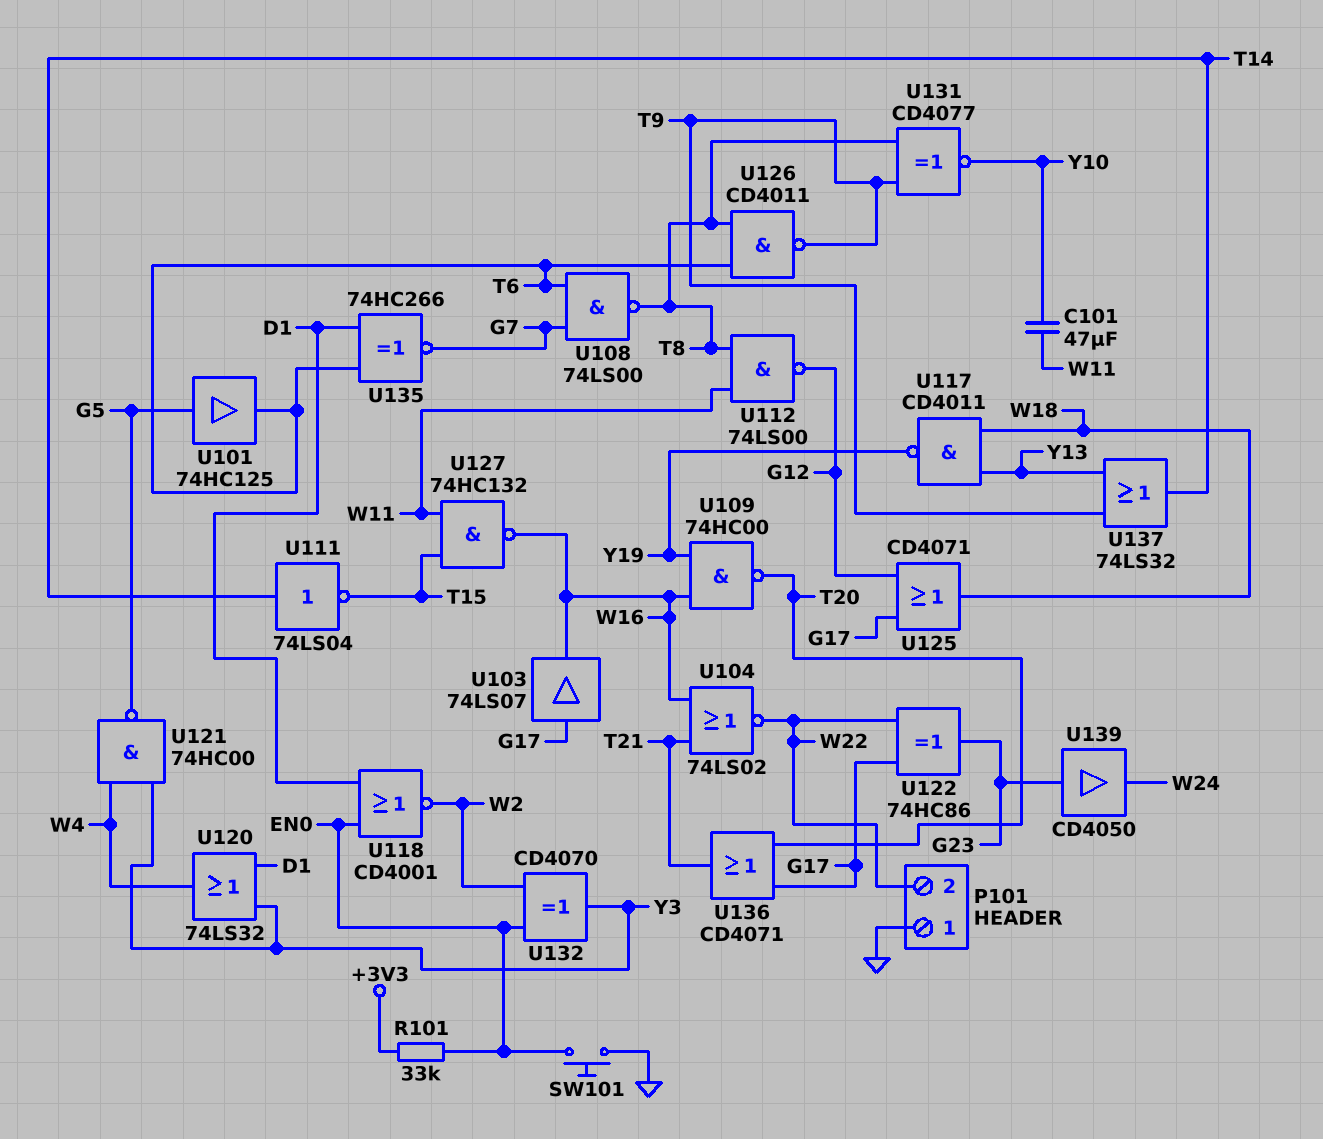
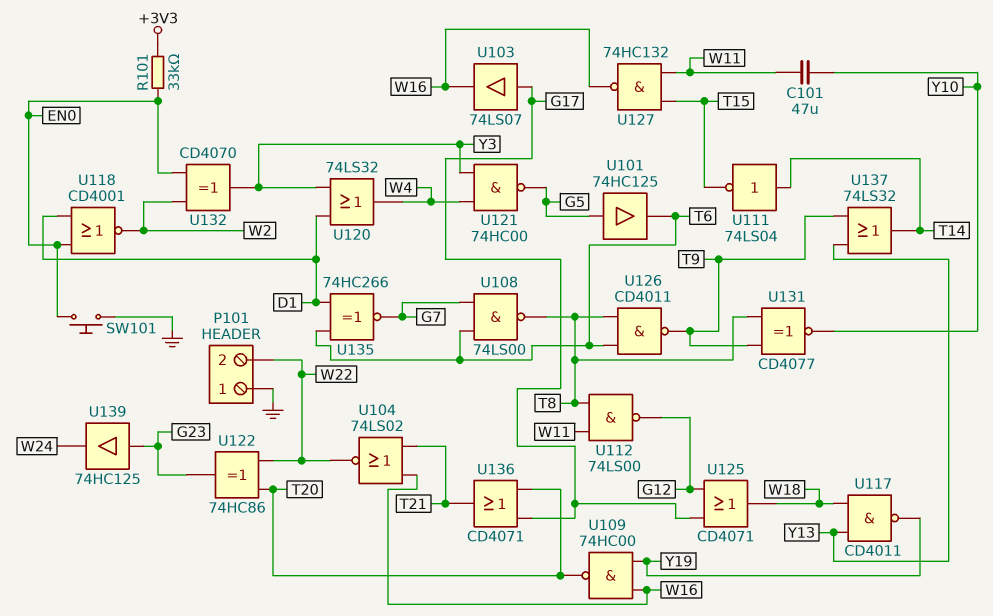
U122: XOR 74HC86 (in G17, in W22, out G23) -> XOR 74HC86 (in T20, in W22, out G23)
U139: buffer CD4050 (in G23, out W24) -> buffer 74HC125 (in G23, out W24)

